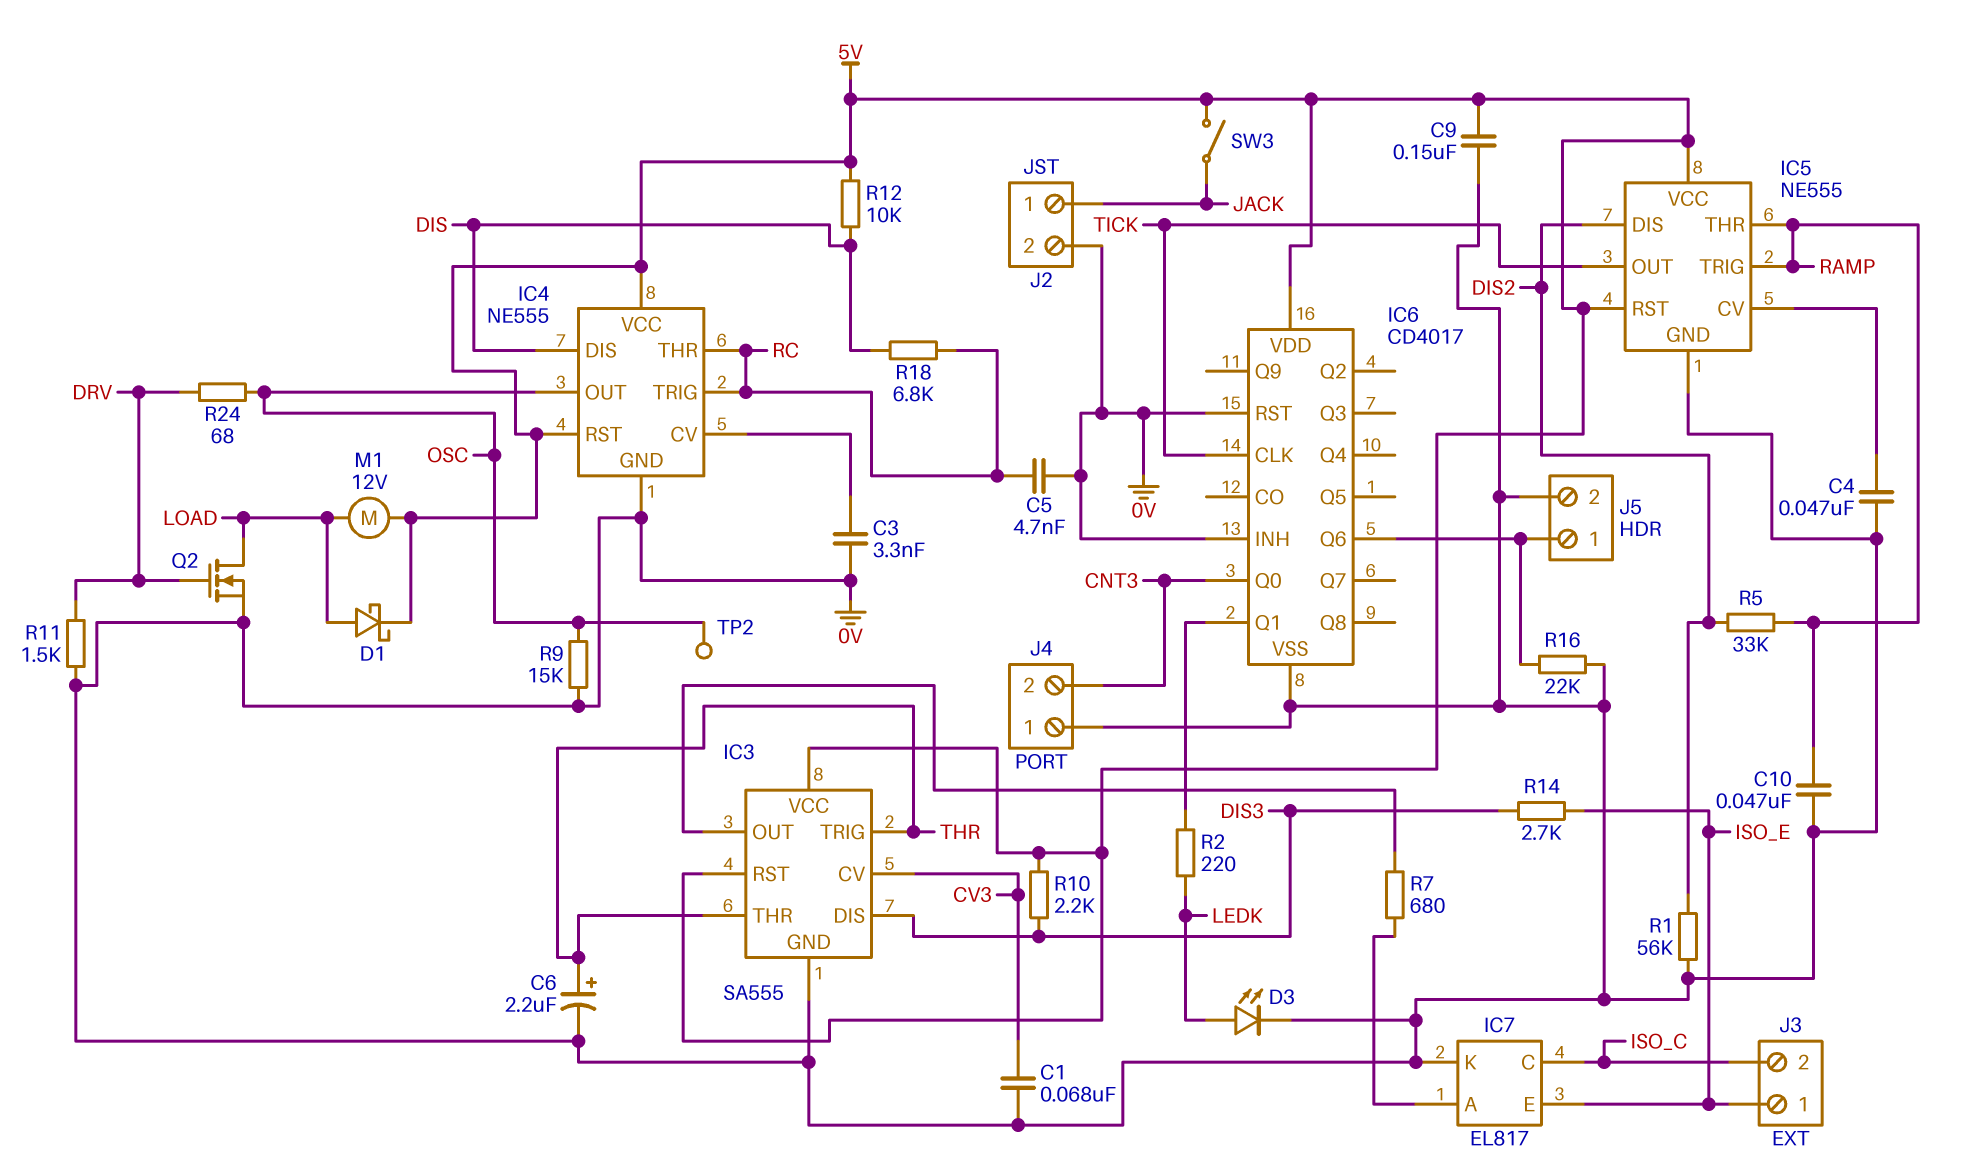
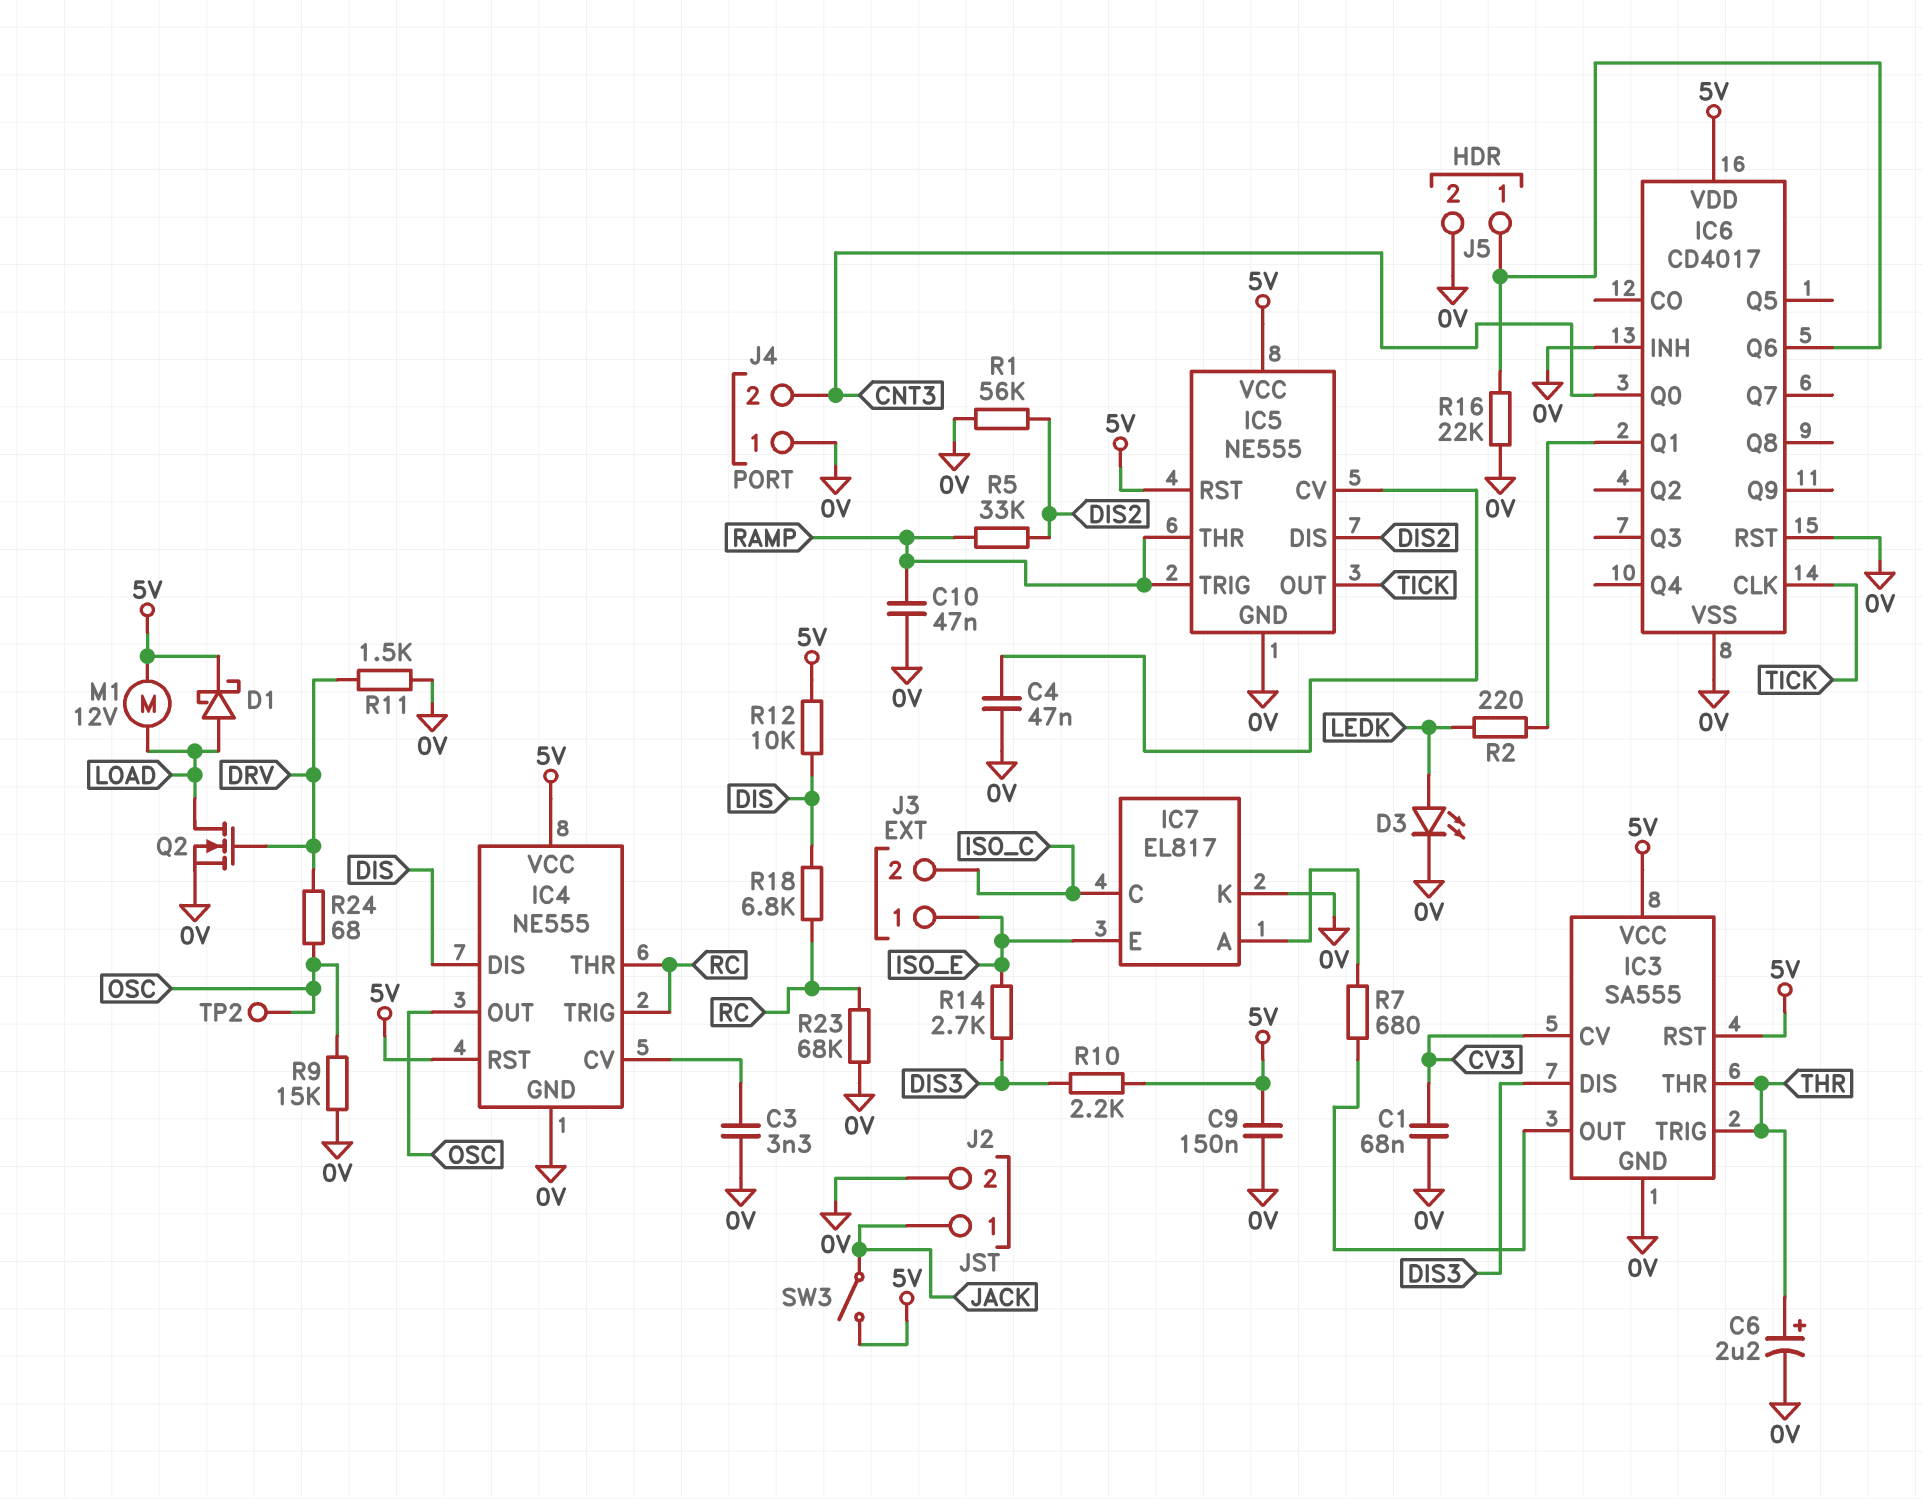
C5: 4.7nF (0V, RC) -> none
R23: none -> 68k (0V, RC)

